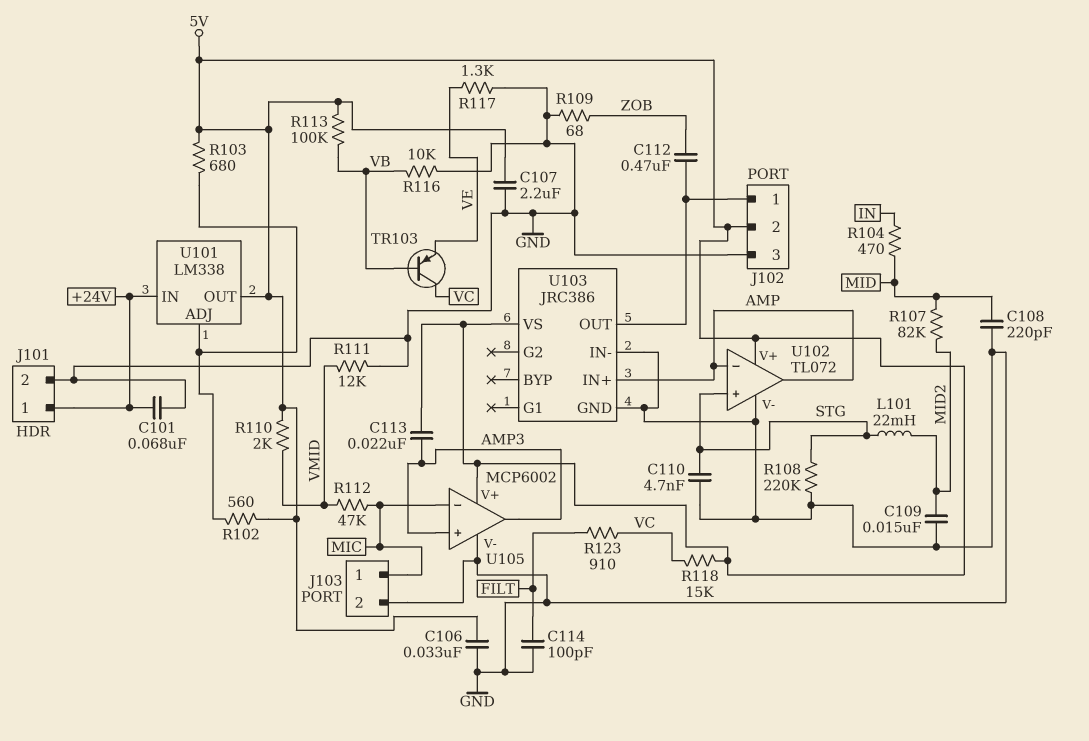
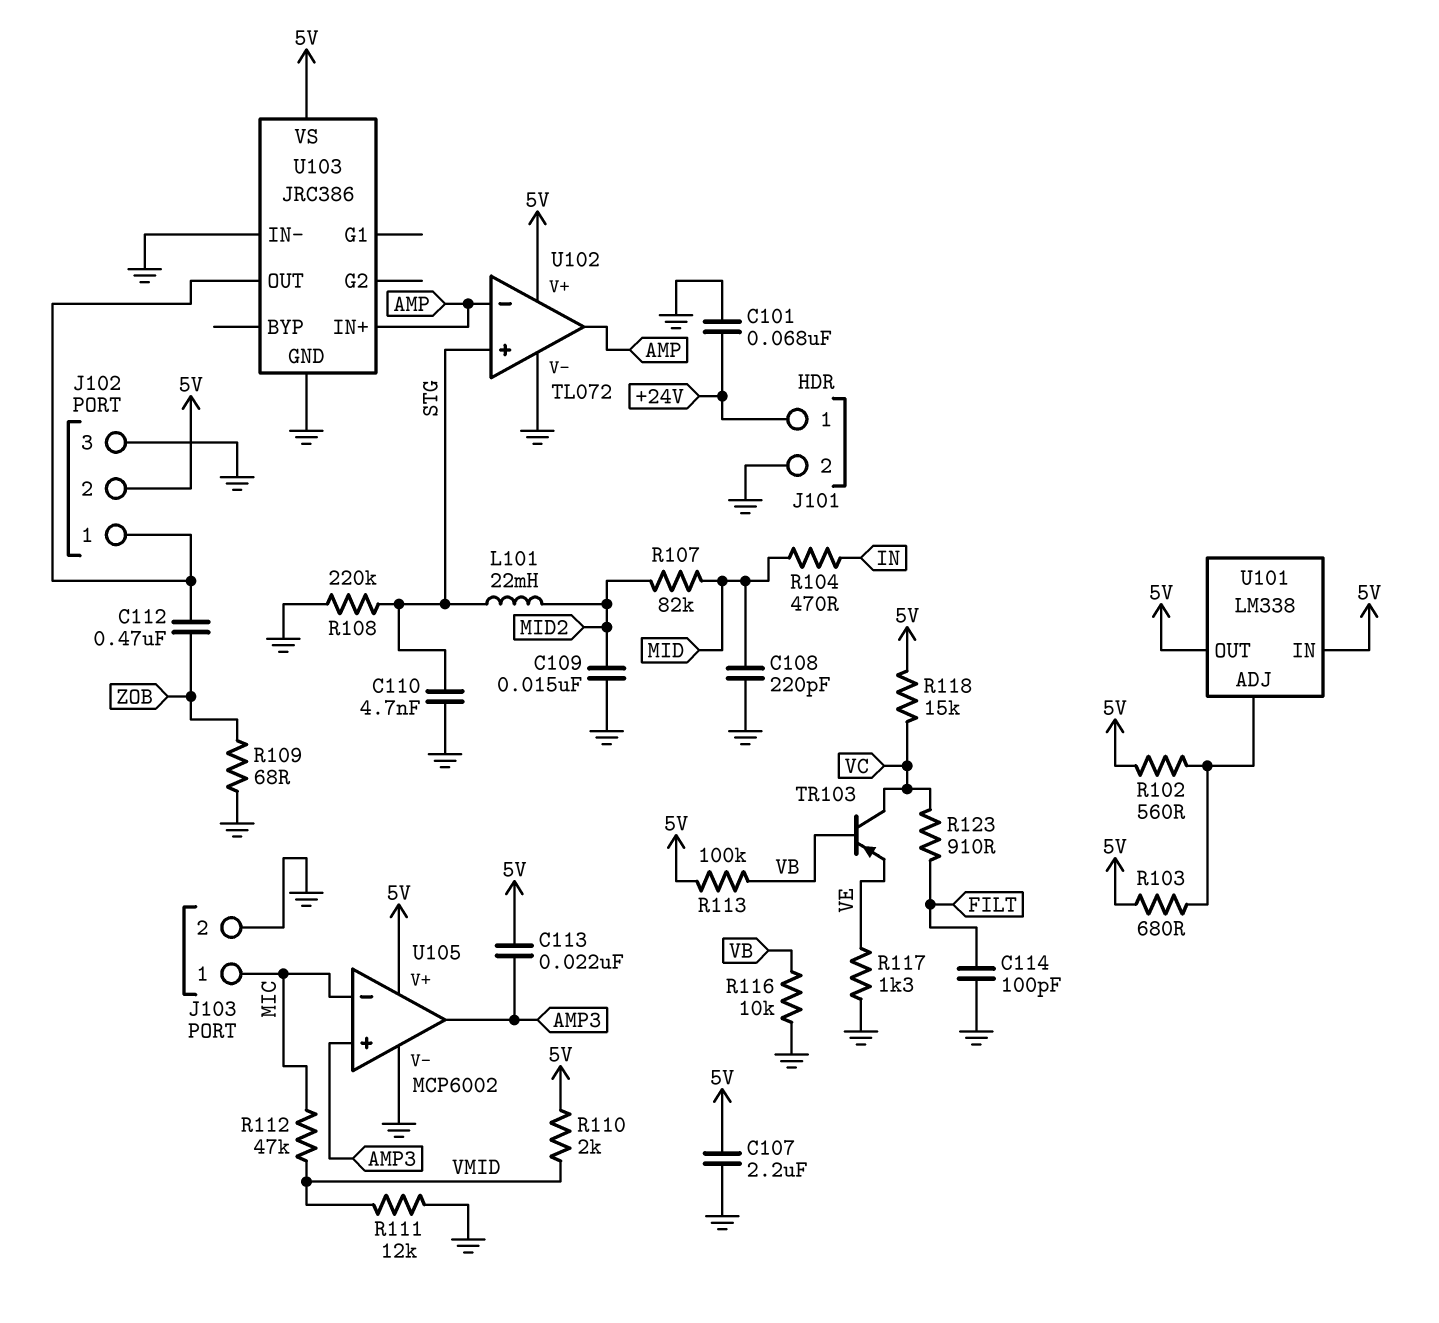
C106: 33nF (5V, GND) -> none
U101 pin IN: +24V -> 5V

